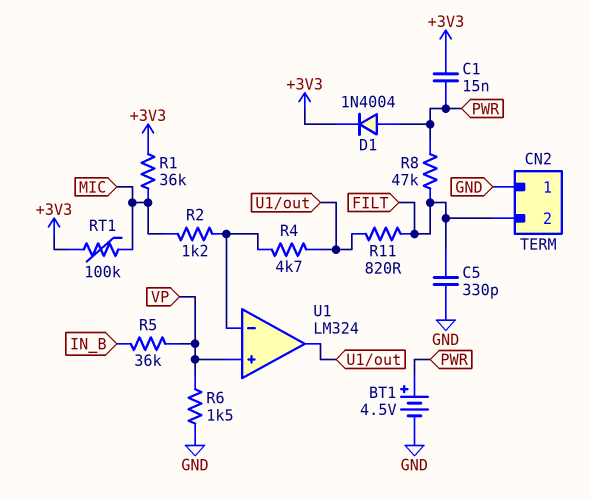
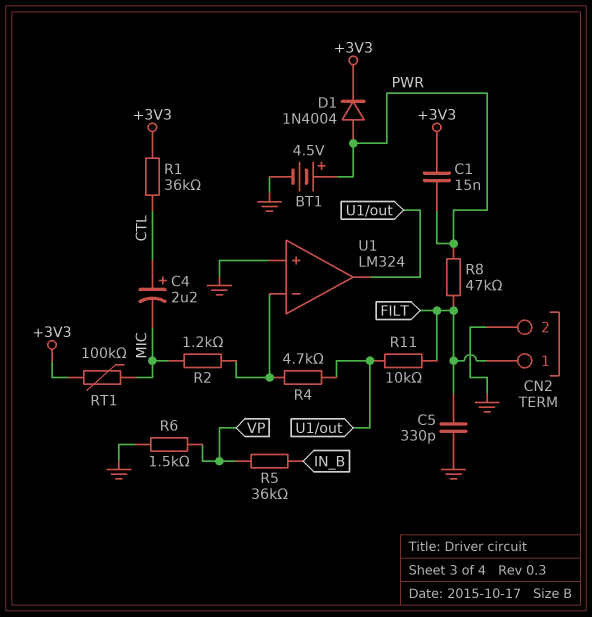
C4: none -> 2.2uF (plus CTL, minus MIC)
CN2 pin 1: GND -> FILT
CN2 pin 2: FILT -> GND
R1: 36k (+3V3, MIC) -> 36k (+3V3, CTL)
R11: 820 (FILT, U1/out) -> 10k (FILT, U1/out)
U1 pin in+: VP -> GND

